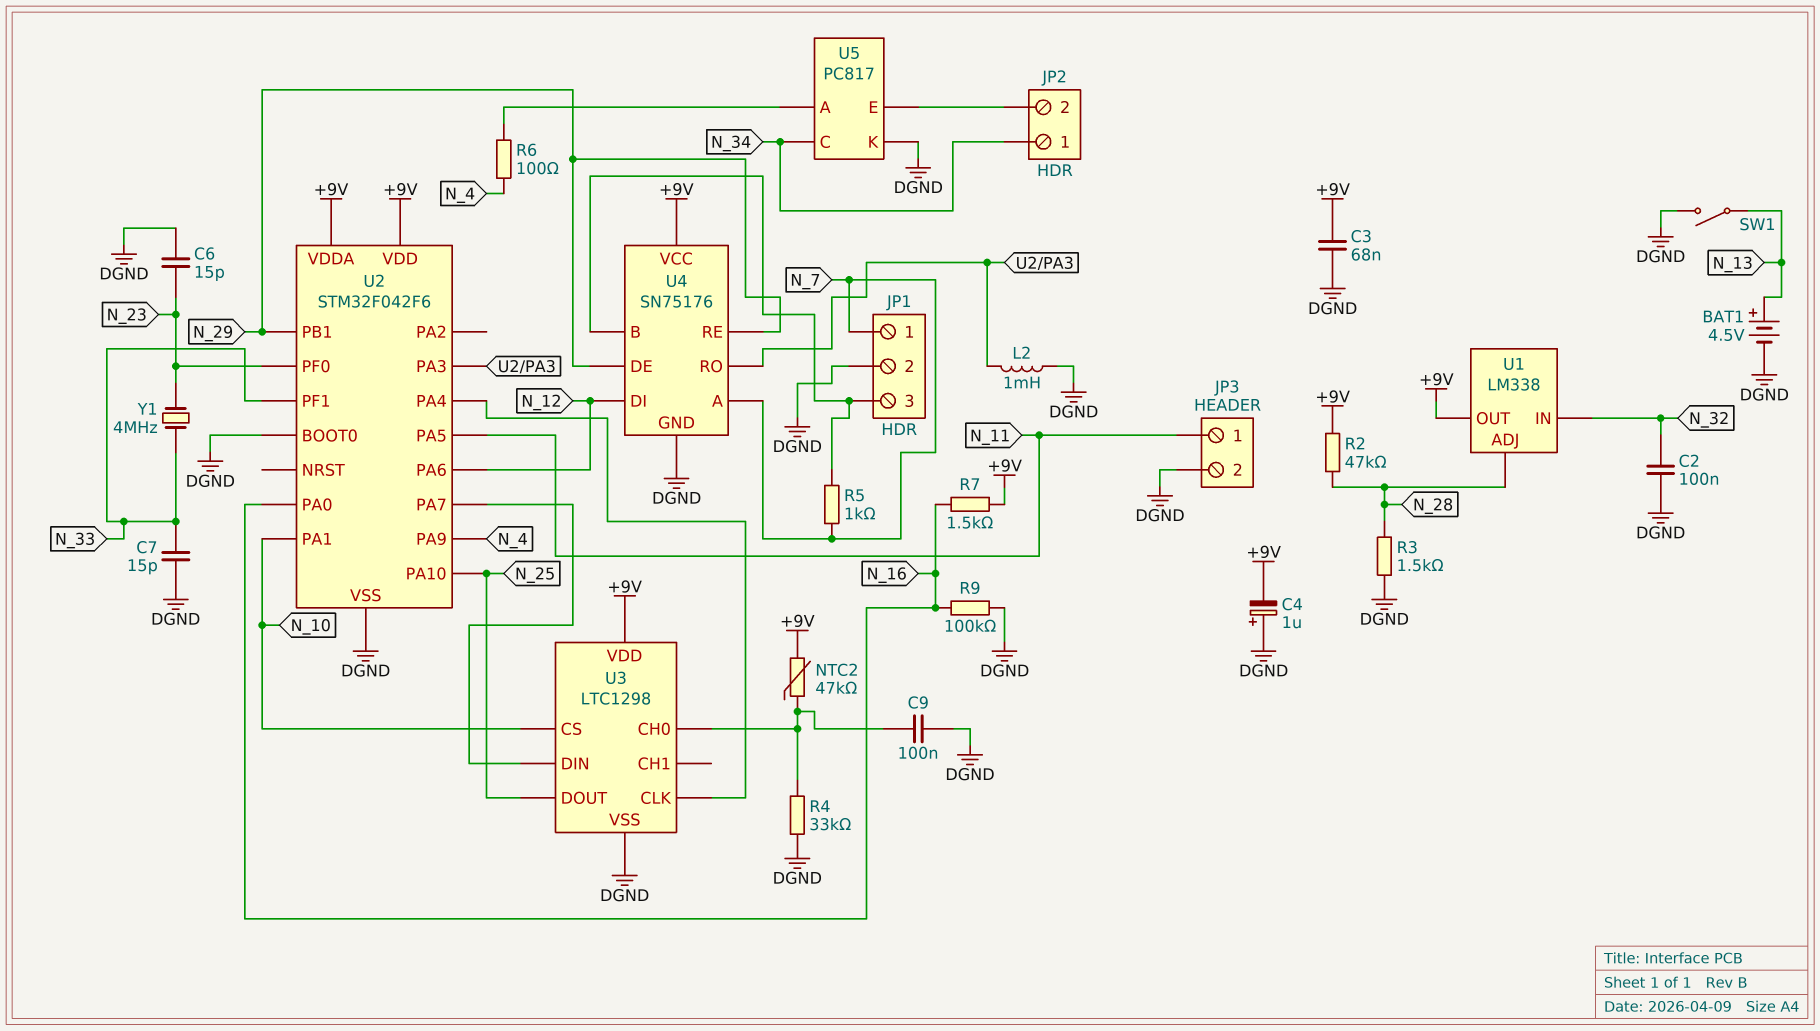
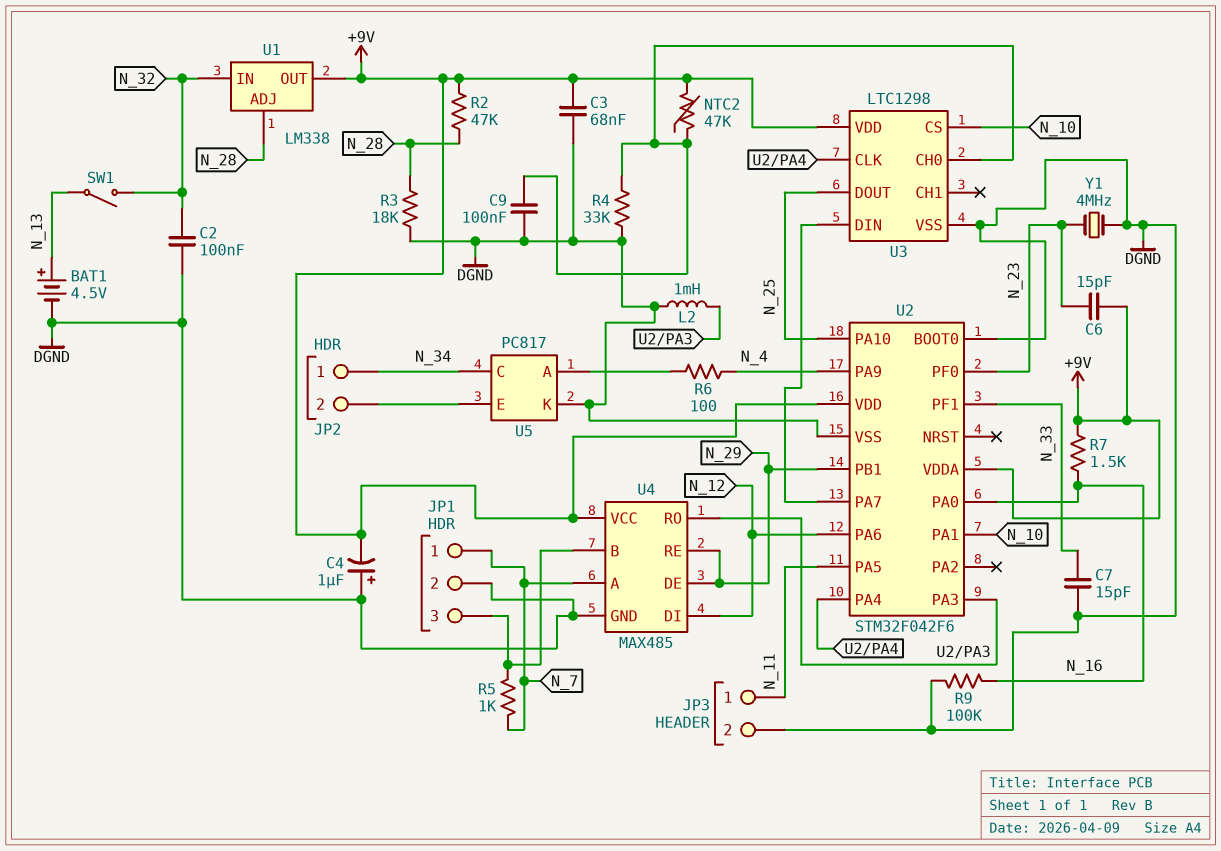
C6: 15pF (DGND, N_23) -> 15pF (+9V, N_23)
R3: 1.5k (DGND, N_28) -> 18k (DGND, N_28)
SW1: switch (DGND, N_13) -> switch (N_13, N_32)
U4: SN75176 -> MAX485
Y1: 4MHz (N_23, N_33) -> 4MHz (DGND, N_23)

